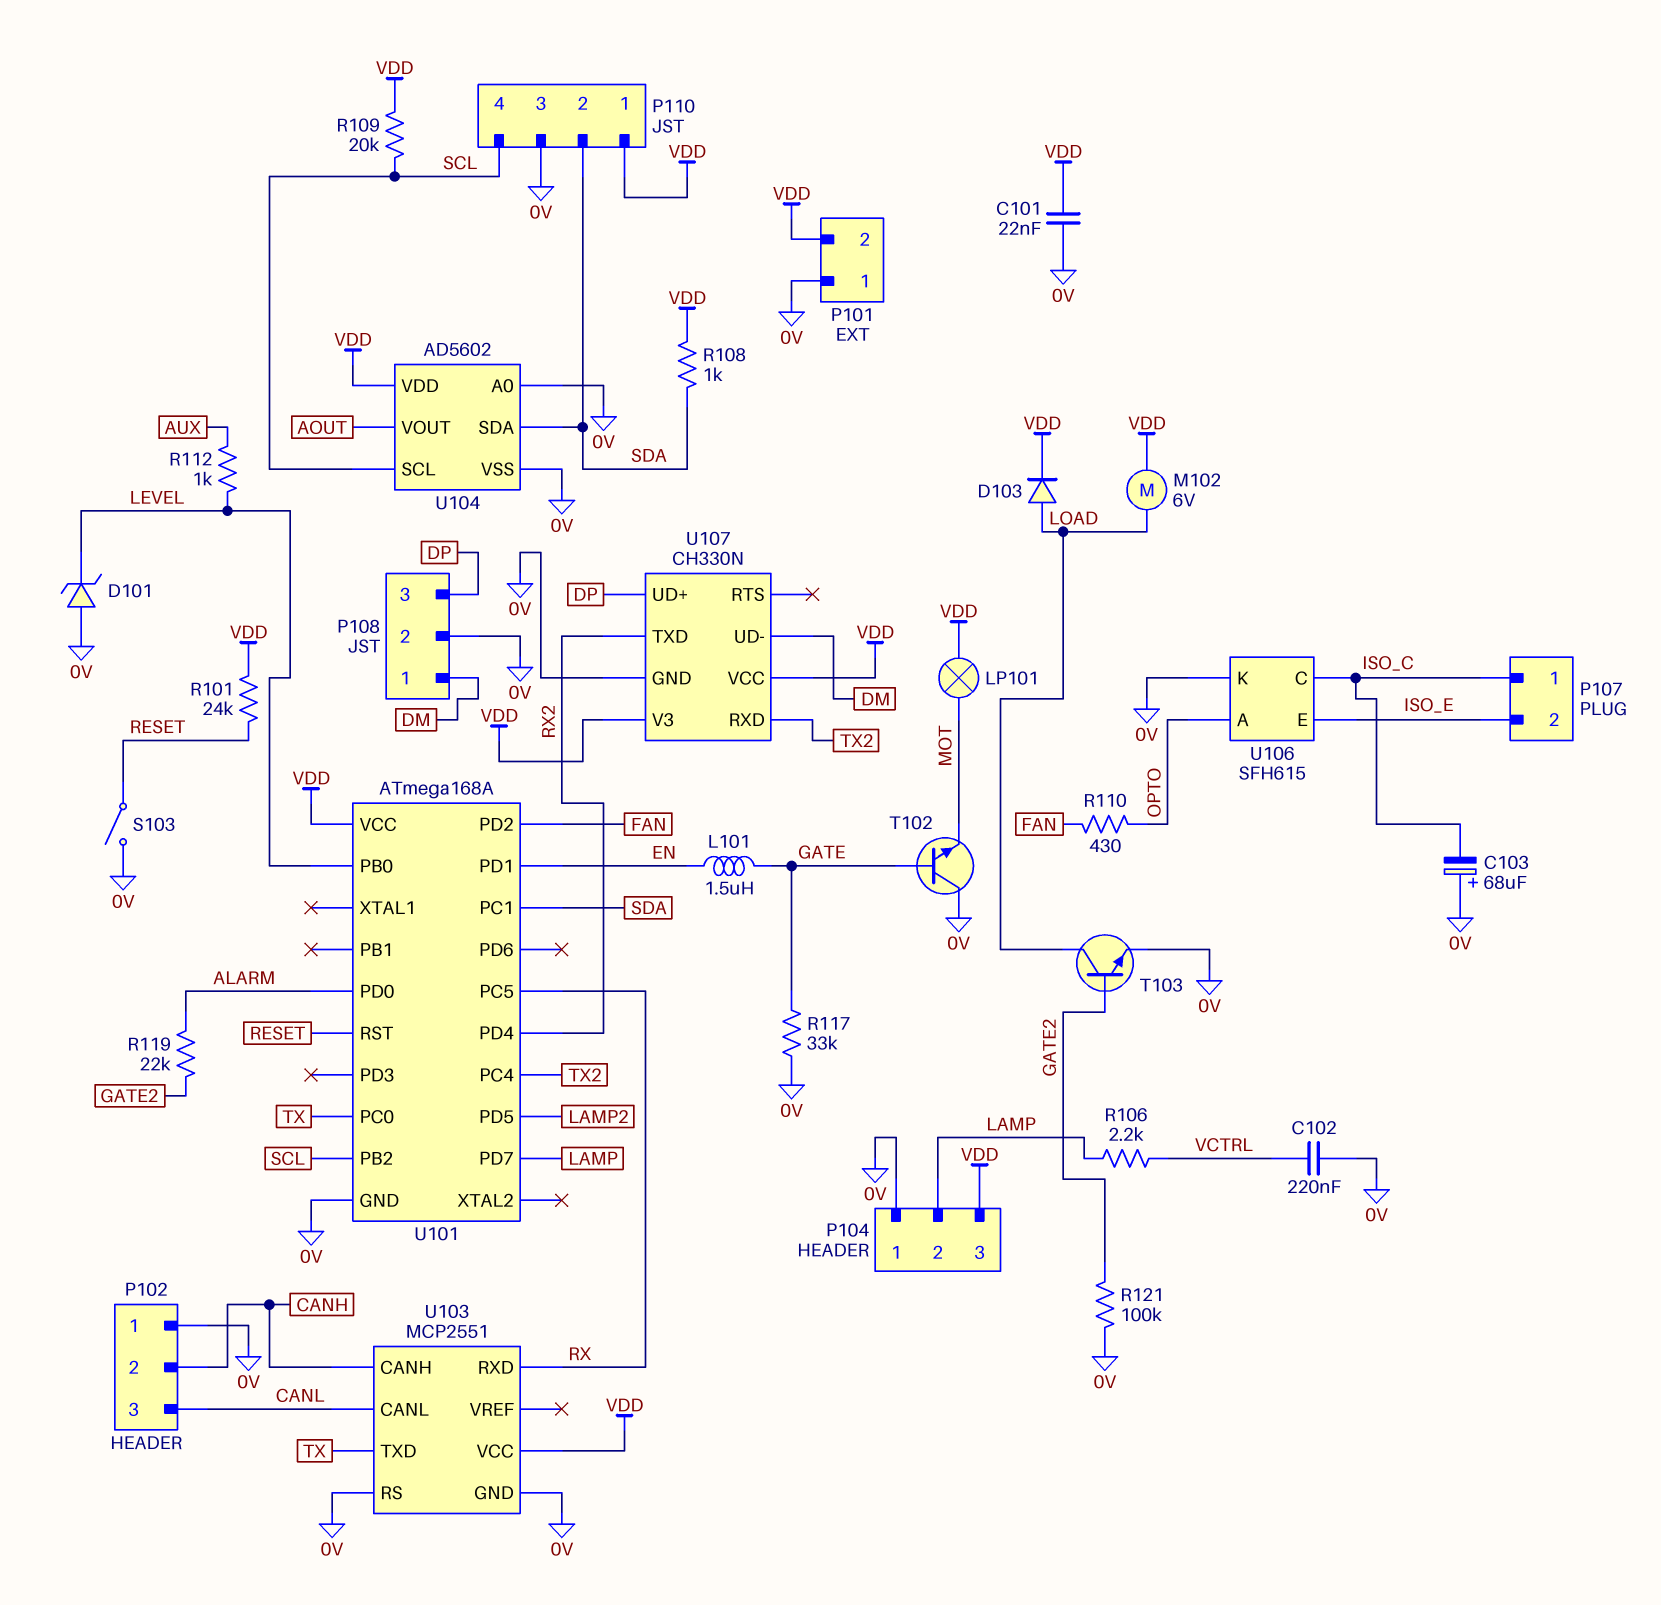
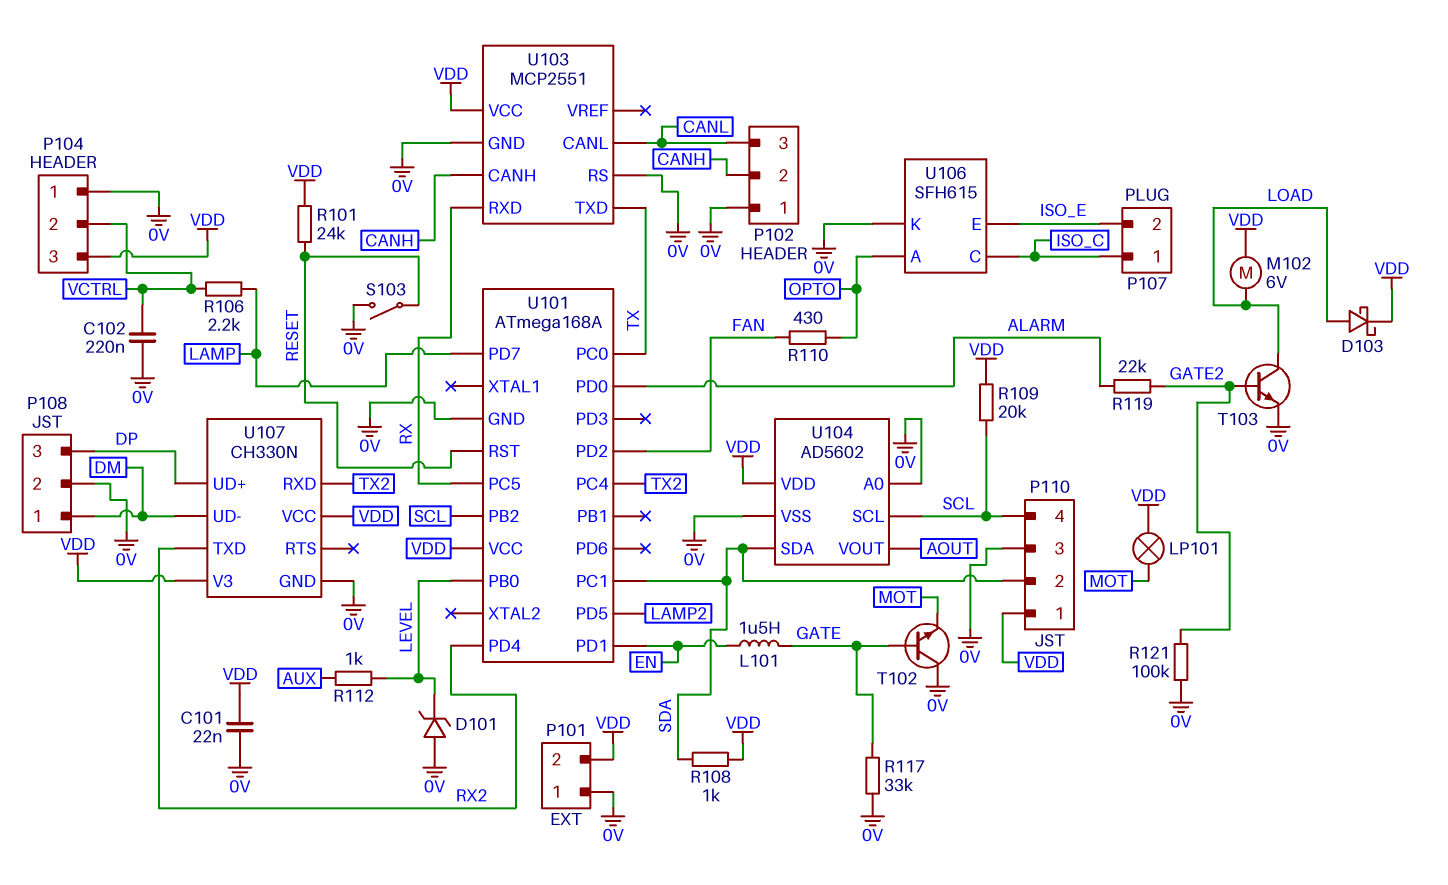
C103: 68uF (plus 0V, minus ISO_C) -> none
D103: diode (A LOAD, K VDD) -> schottky (A LOAD, K VDD)
P104 pin 2: LAMP -> VCTRL

